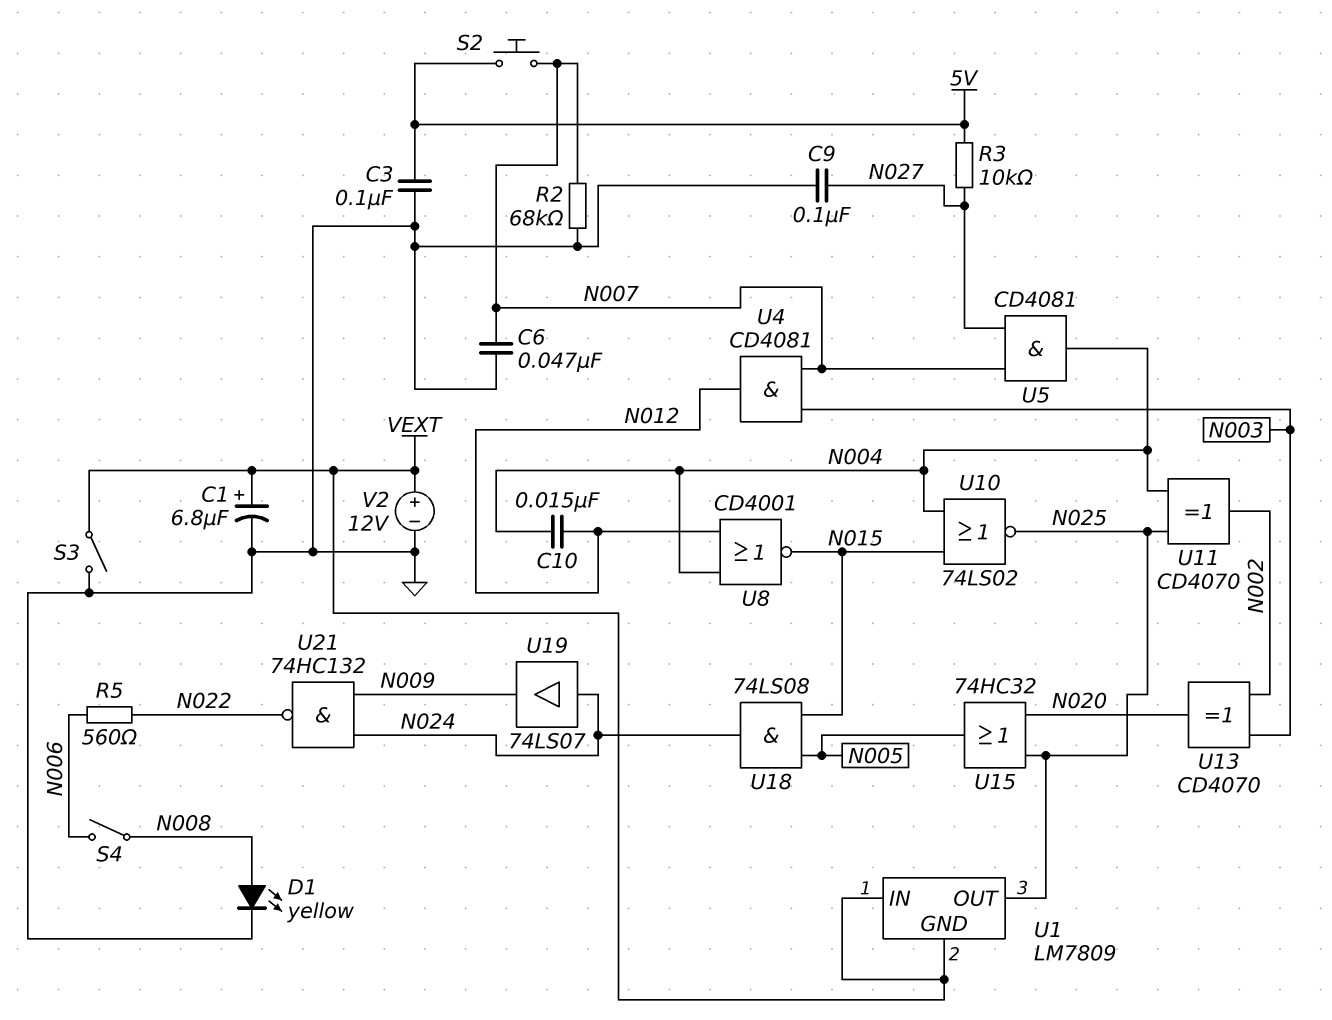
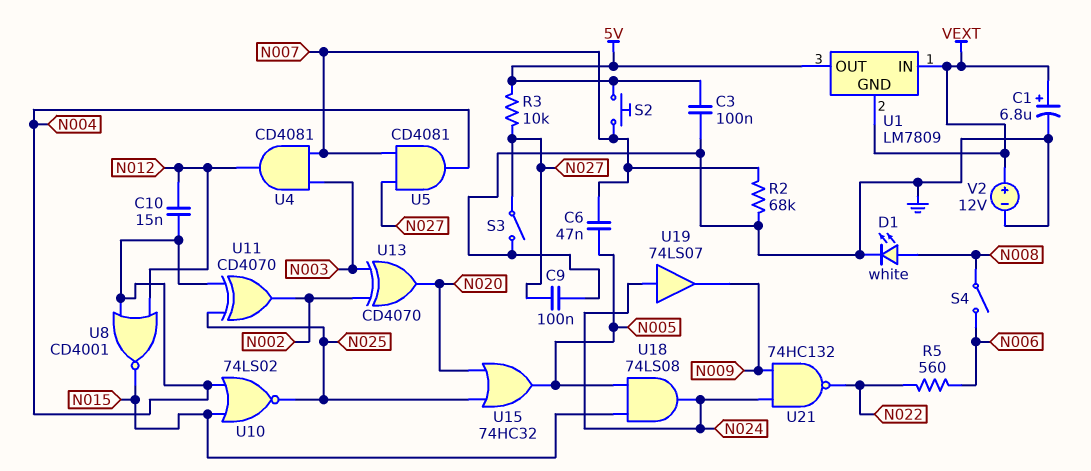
C6: 47nF (GND, N007) -> 47nF (N005, N007)
D1: LED yellow (A N008, K GND) -> LED white (A N008, K GND)
S3: switch (GND, VEXT) -> switch (GND, N027)
U1 pin OUT: N025 -> 5V

